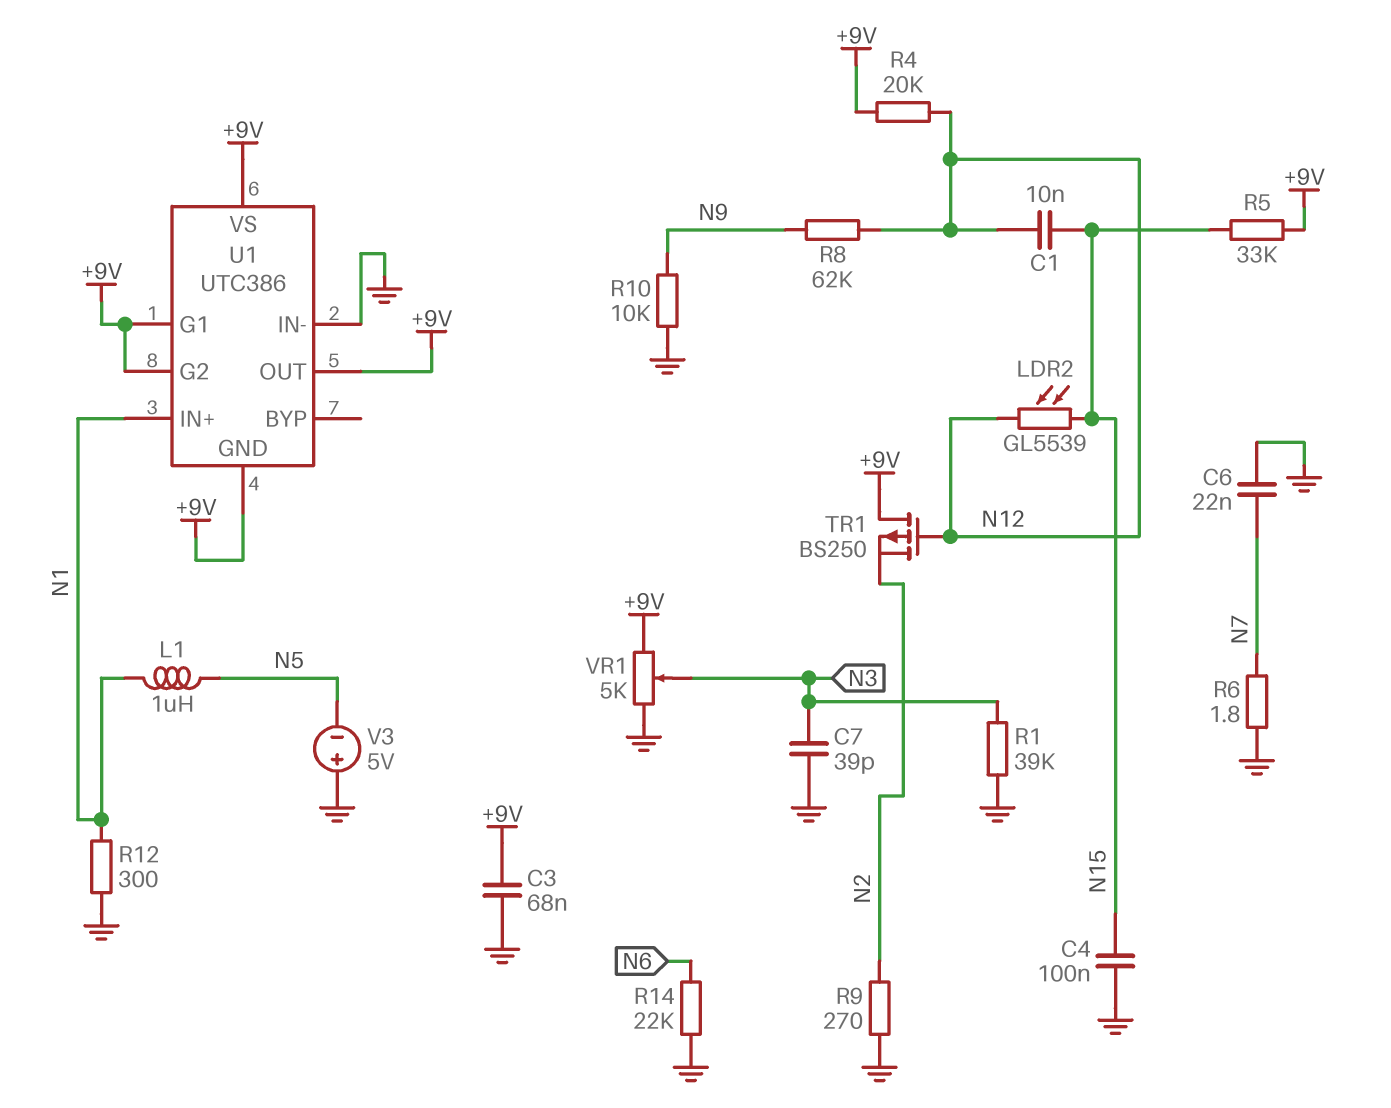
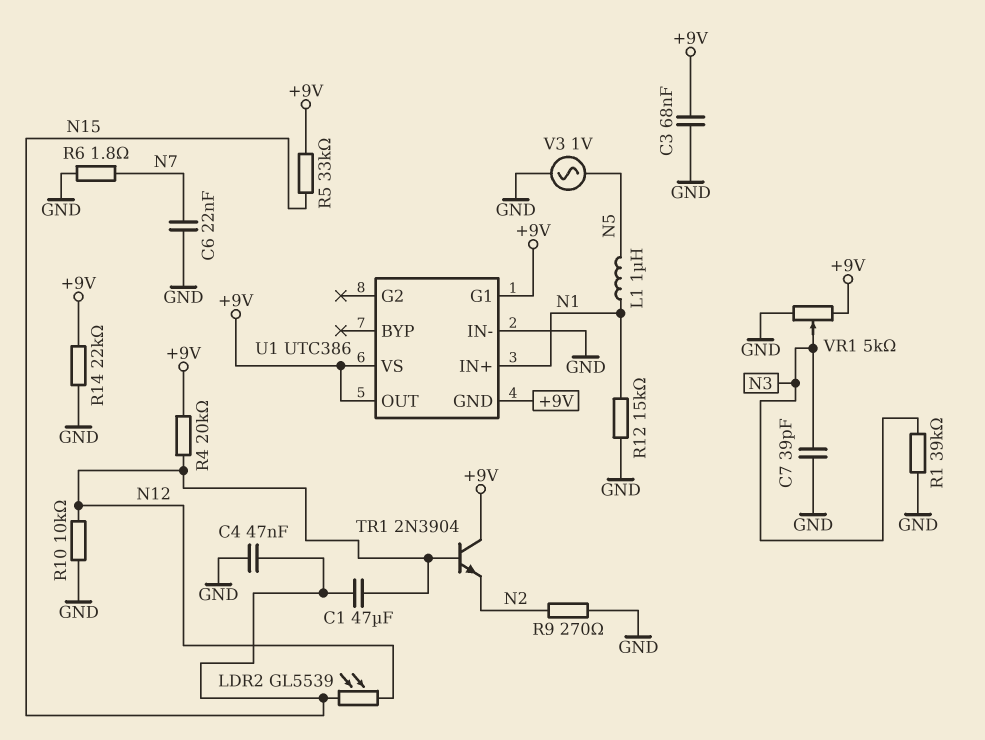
C1: 10nF (N12, N15) -> 47uF (N12, N15)
C4: 100nF (GND, N15) -> 47nF (GND, N15)
R8: 62k (N9, N12) -> none
R10: 10k (GND, N9) -> 10k (GND, N12)
R12: 300 (GND, N1) -> 15k (GND, N1)
R14: 22k (GND, N6) -> 22k (+9V, GND)
TR1: PMOS BS250 (G N12, D +9V, S N2) -> NPN 2N3904 (B N12, C +9V, E N2)
U1 pin G2: +9V -> none
V3: 5V (plus GND, minus N5) -> AC 1V (GND, N5)

